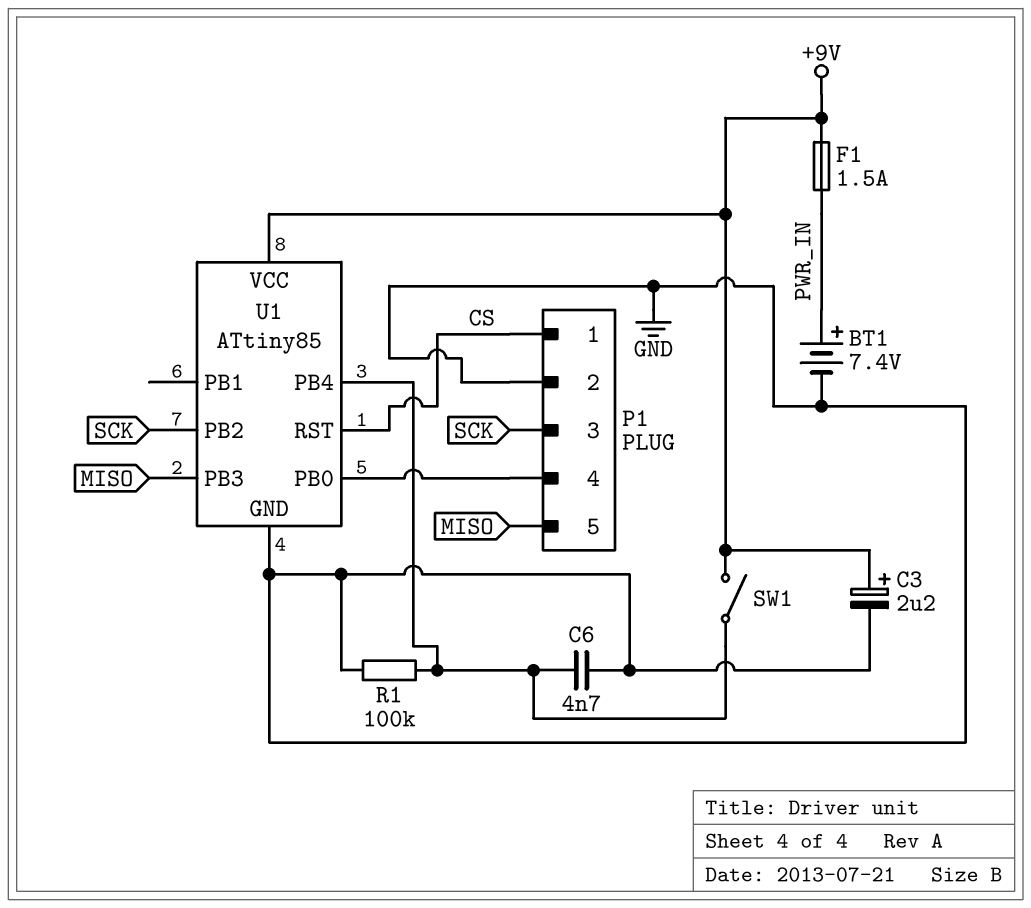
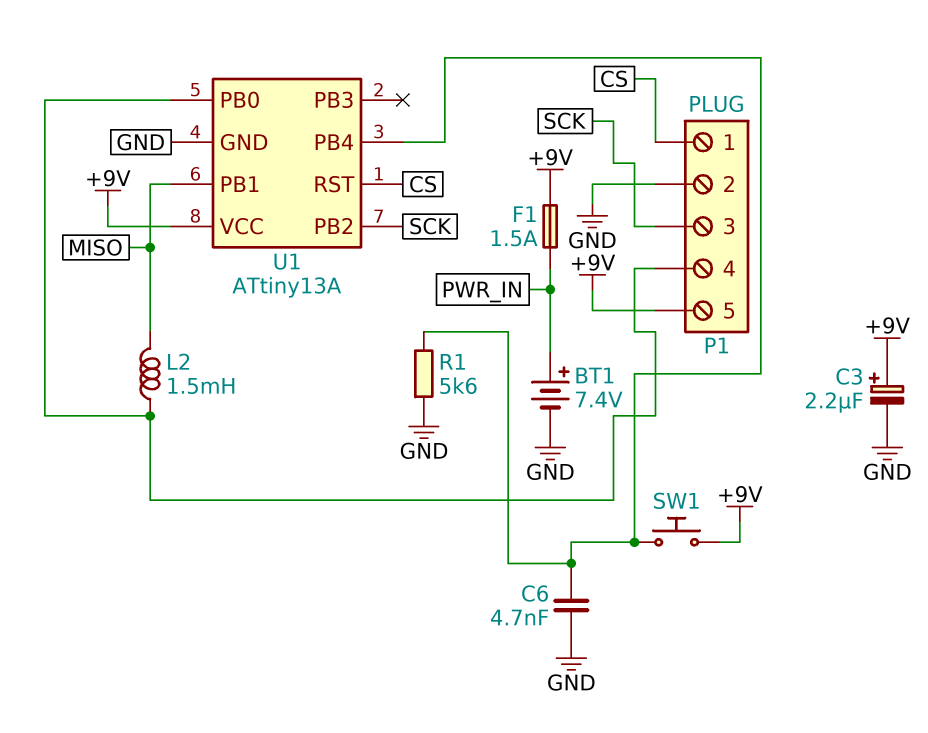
L2: none -> 1.5mH (MISO, P1/4)
P1 pin 5: MISO -> +9V
R1: 100k (GND, U1/PB4) -> 5.6k (GND, U1/PB4)
SW1: switch (+9V, U1/PB4) -> button (+9V, U1/PB4)
U1: ATtiny85 -> ATtiny13A
U1 pin PB1: none -> MISO
U1 pin PB3: MISO -> none

